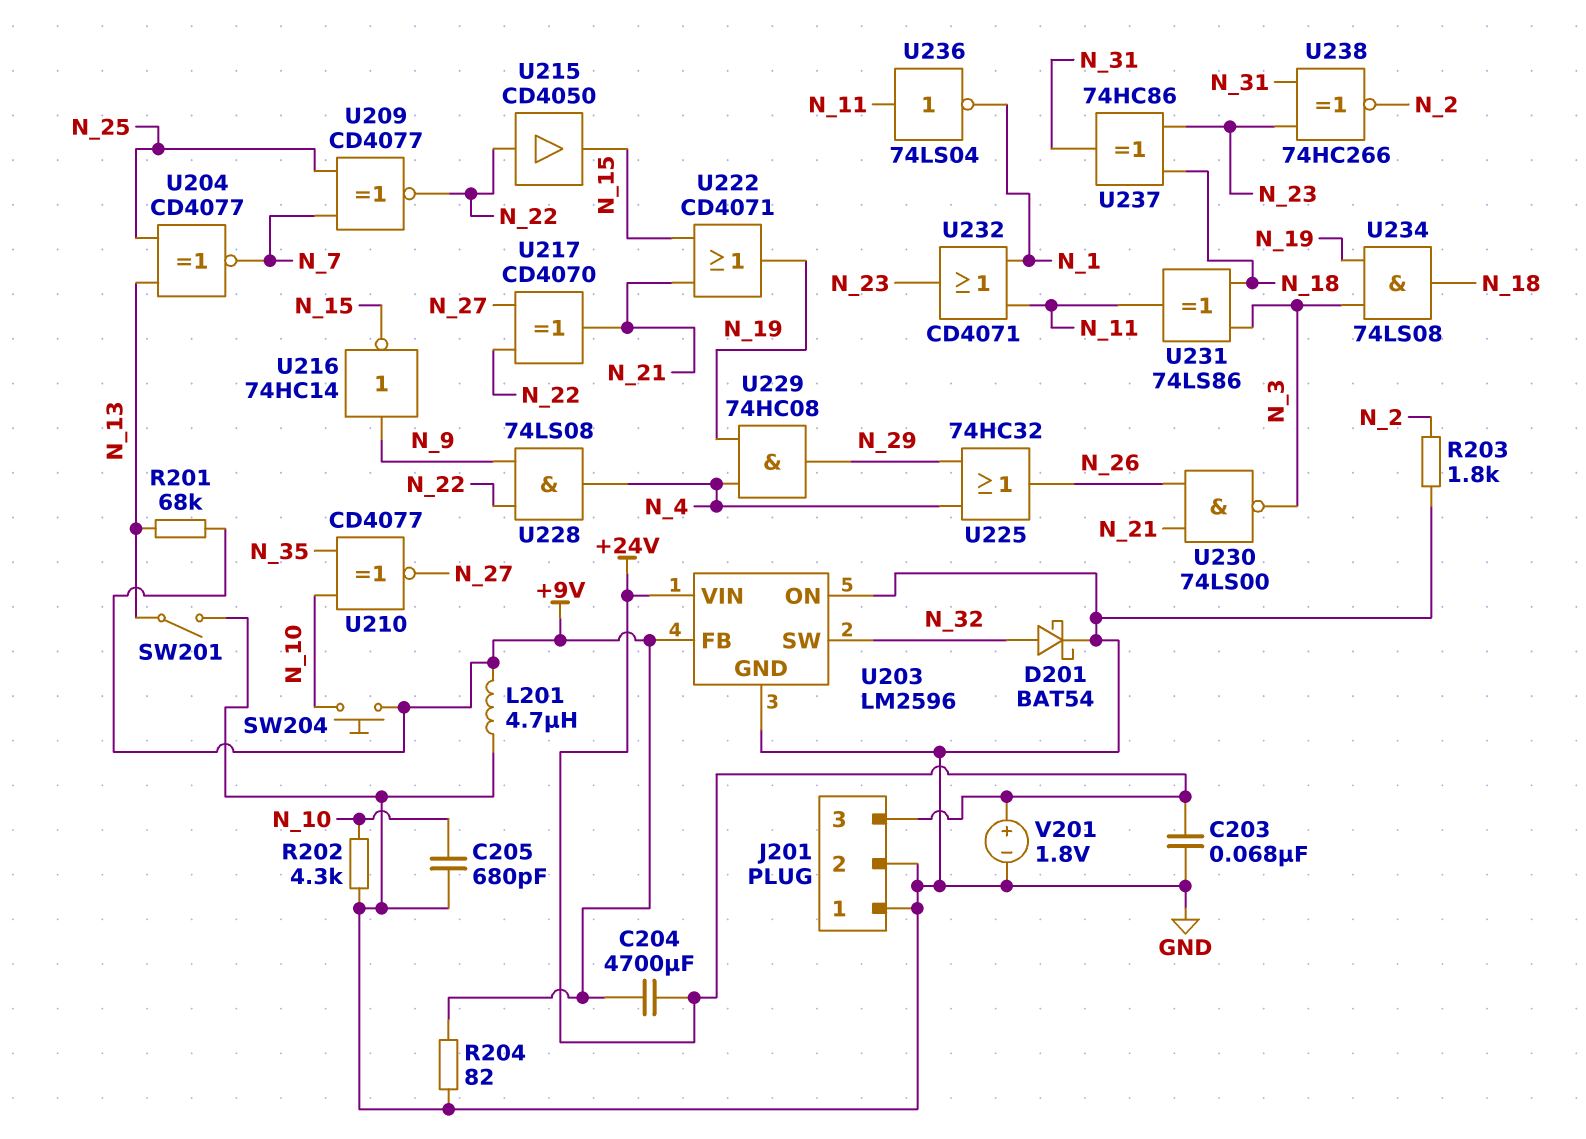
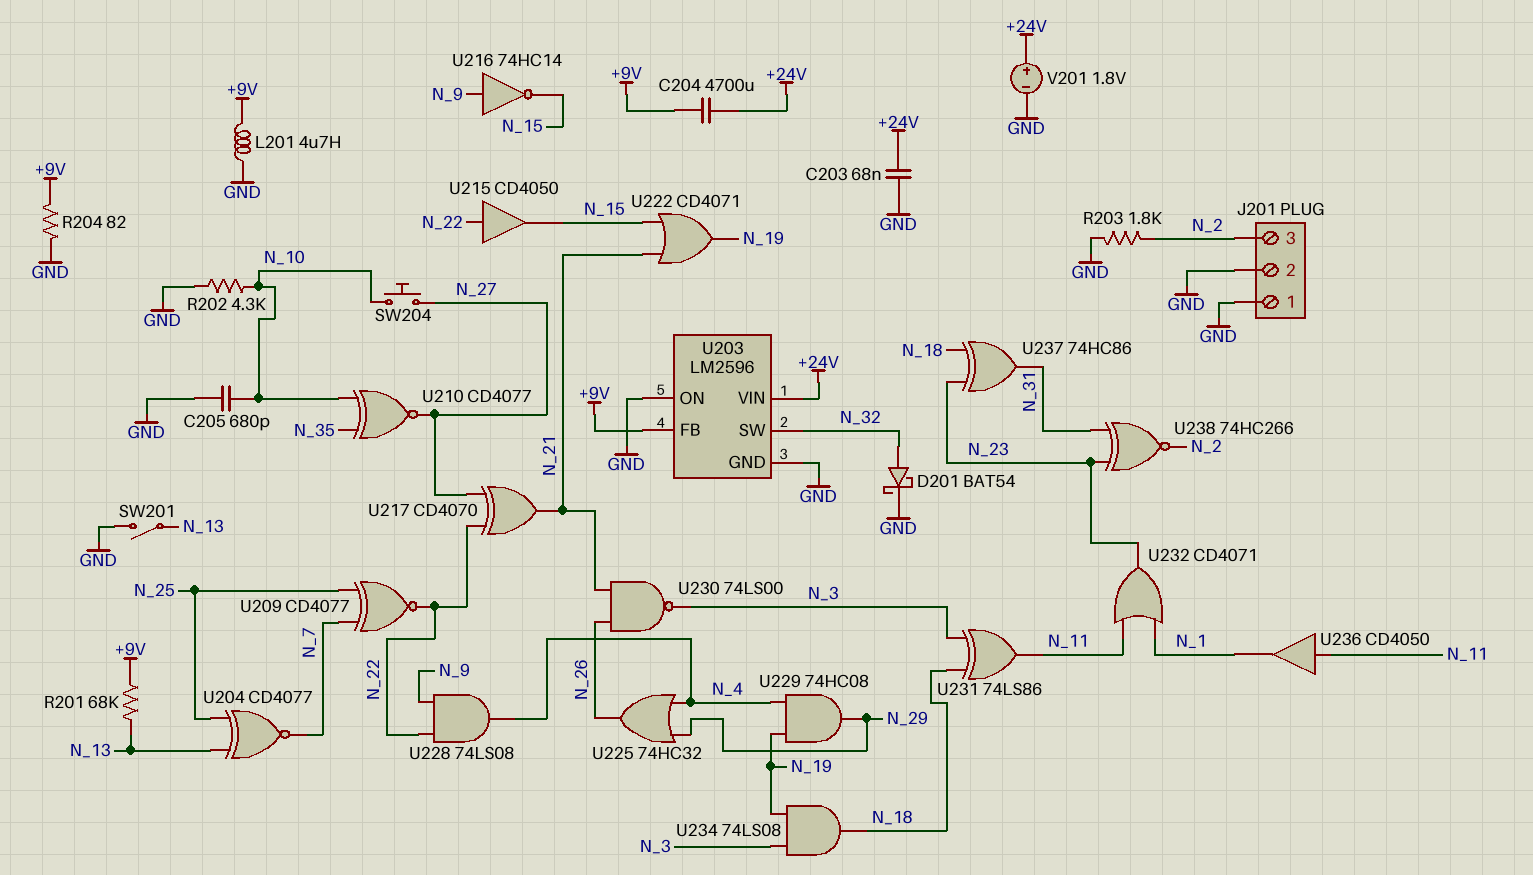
J201 pin 3: +24V -> N_2
SW204: button (+9V, N_10) -> button (N_10, N_27)
U236: NOT 74LS04 (in N_11, out N_1) -> buffer CD4050 (in N_11, out N_1)

